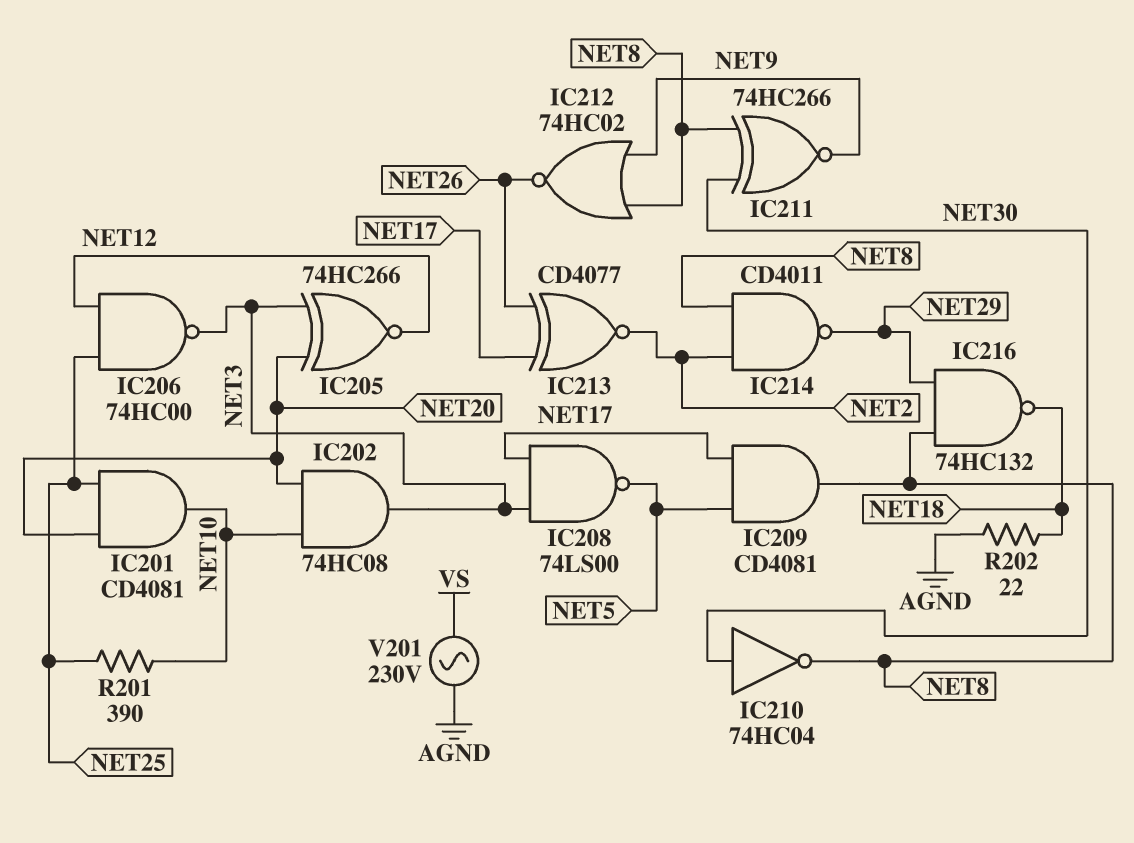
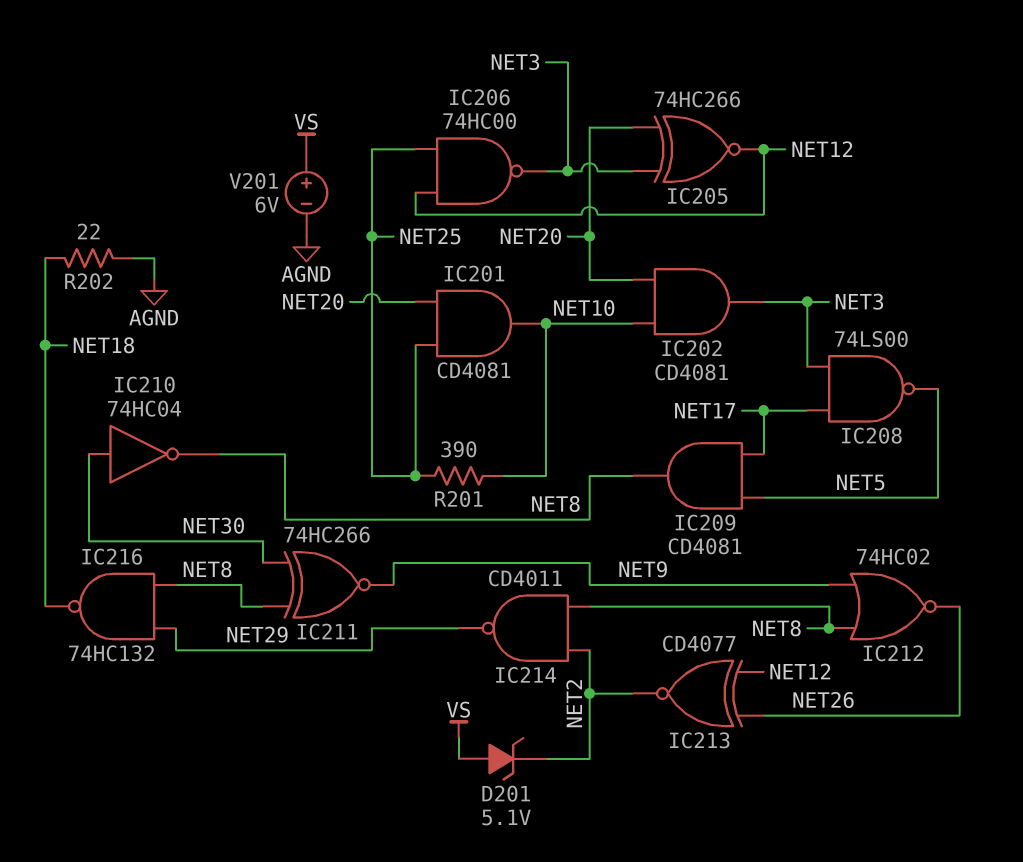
D201: none -> zener 5.1V (A VS, K NET2)
IC202: AND 74HC08 (in NET10, in NET20, out NET3) -> AND CD4081 (in NET10, in NET20, out NET3)
IC213: XNOR CD4077 (in NET17, in NET26, out NET2) -> XNOR CD4077 (in NET12, in NET26, out NET2)
V201: AC 230V (AGND, VS) -> 6V (plus VS, minus AGND)

